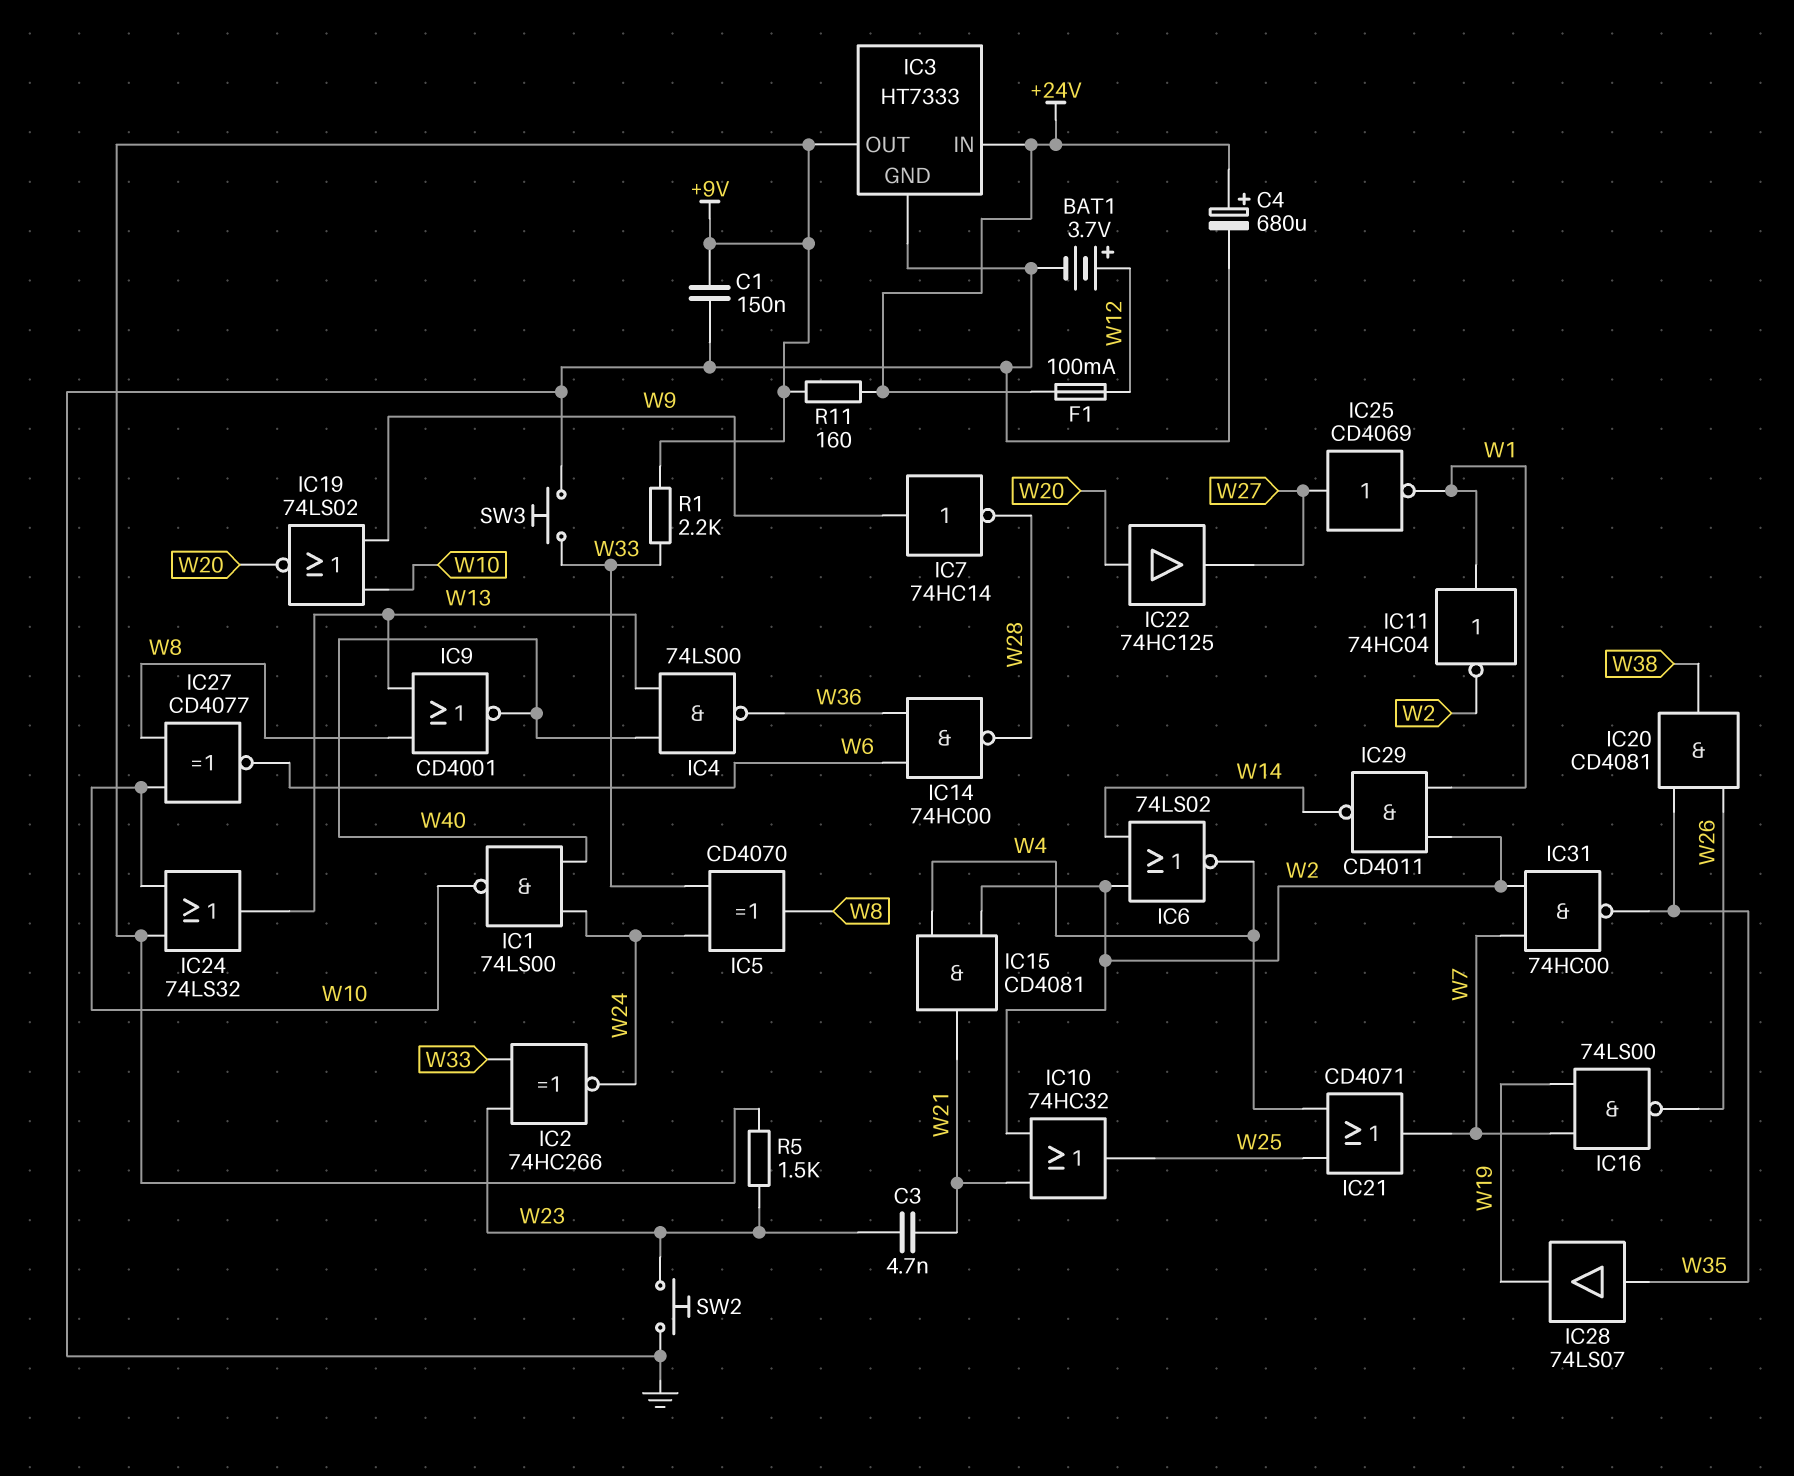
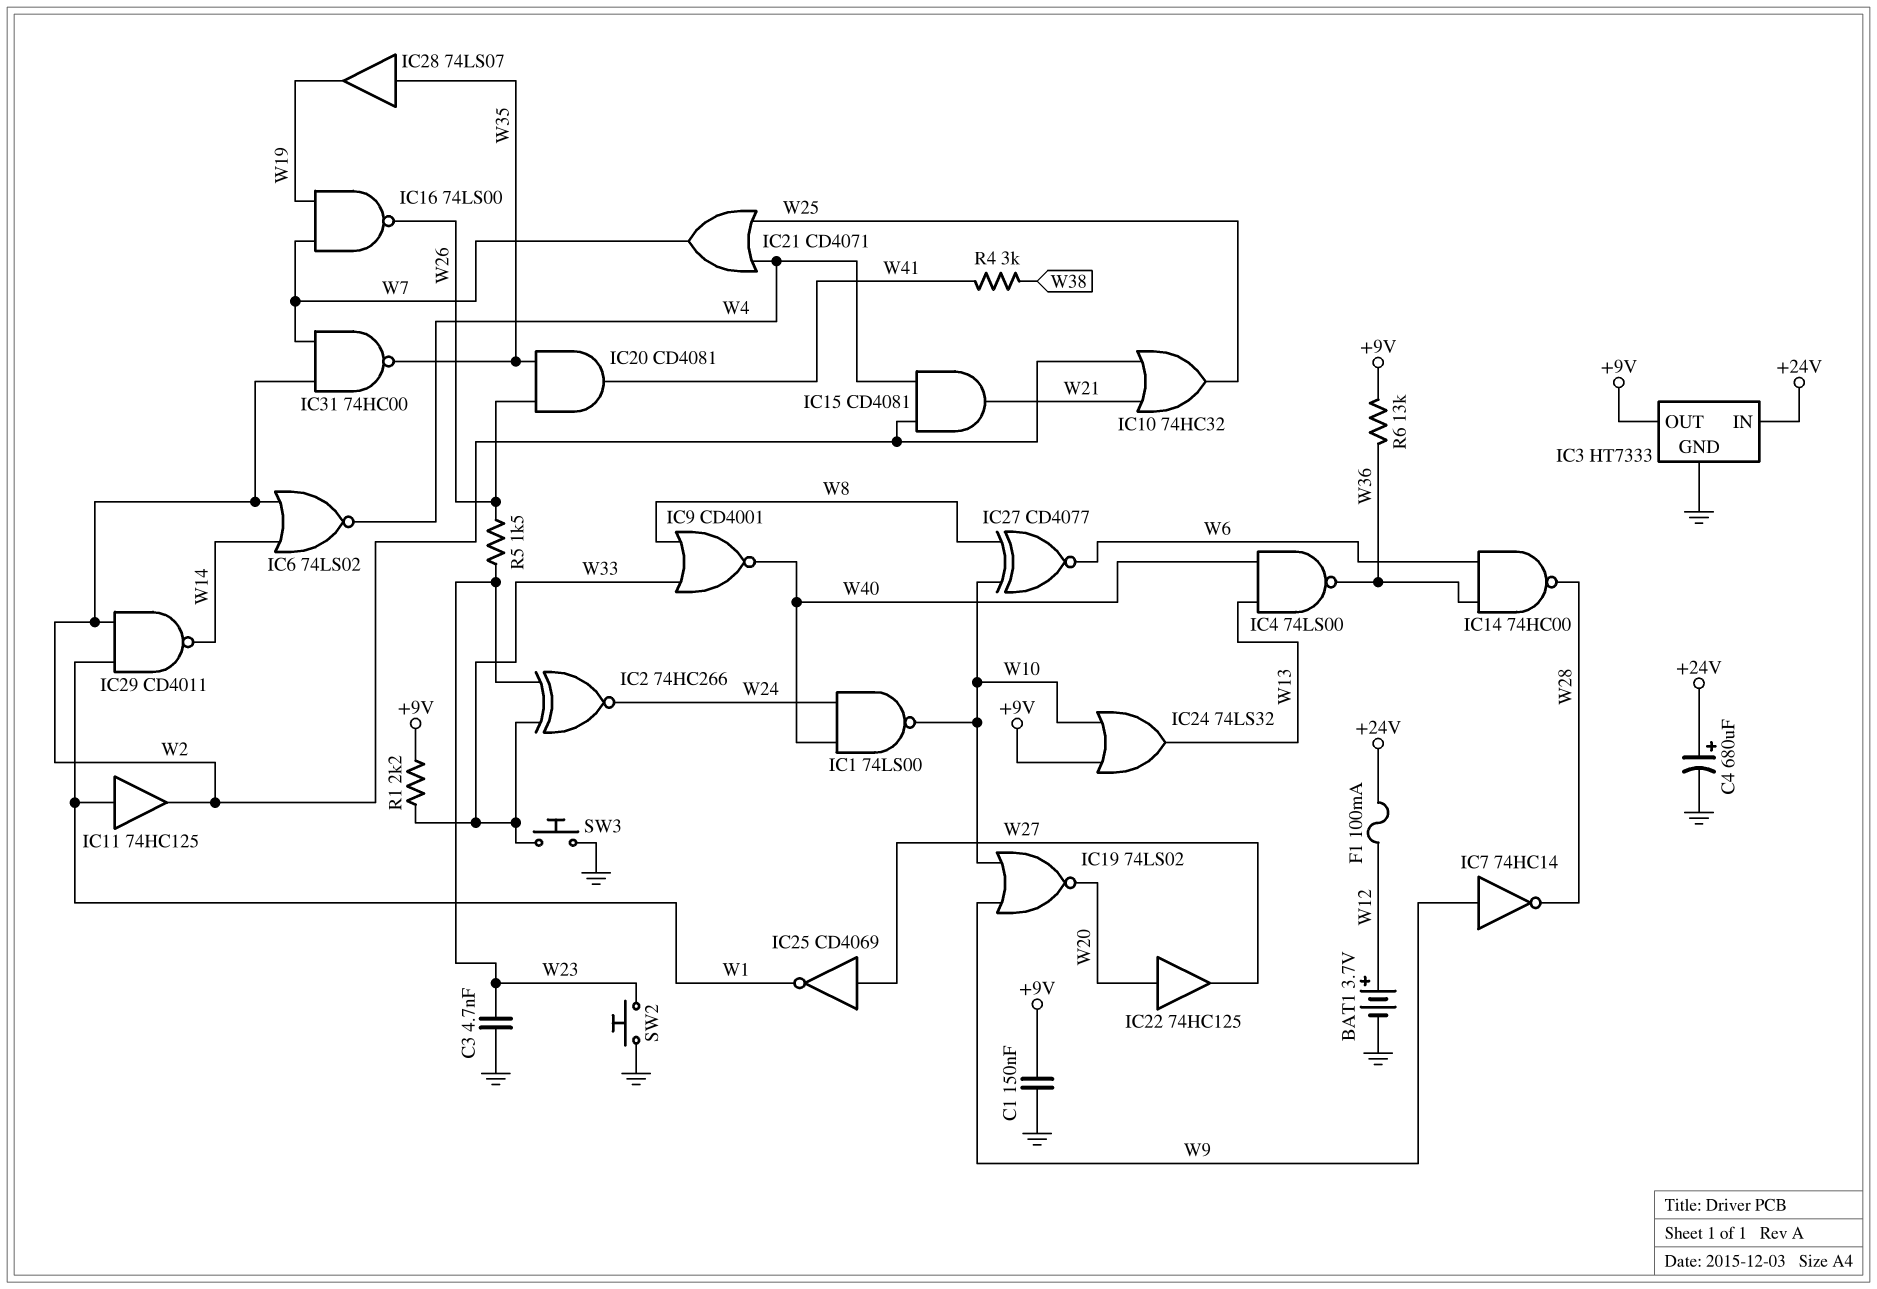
C3: 4.7nF (W21, W23) -> 4.7nF (GND, W23)
IC5: XOR CD4070 (in W24, in W33, out W8) -> none
IC9: NOR CD4001 (in W8, in W13, out W40) -> NOR CD4001 (in W8, in W33, out W40)
IC11: NOT 74HC04 (in W1, out W2) -> buffer 74HC125 (in W1, out W2)
IC20: AND CD4081 (in W26, in W35, out W38) -> AND CD4081 (in W26, in W35, out W41)
R4: none -> 3k (W38, W41)
R5: 1.5k (+9V, W23) -> 1.5k (W23, W26)
R6: none -> 13k (+9V, W36)
R11: 160 (+9V, +24V) -> none

